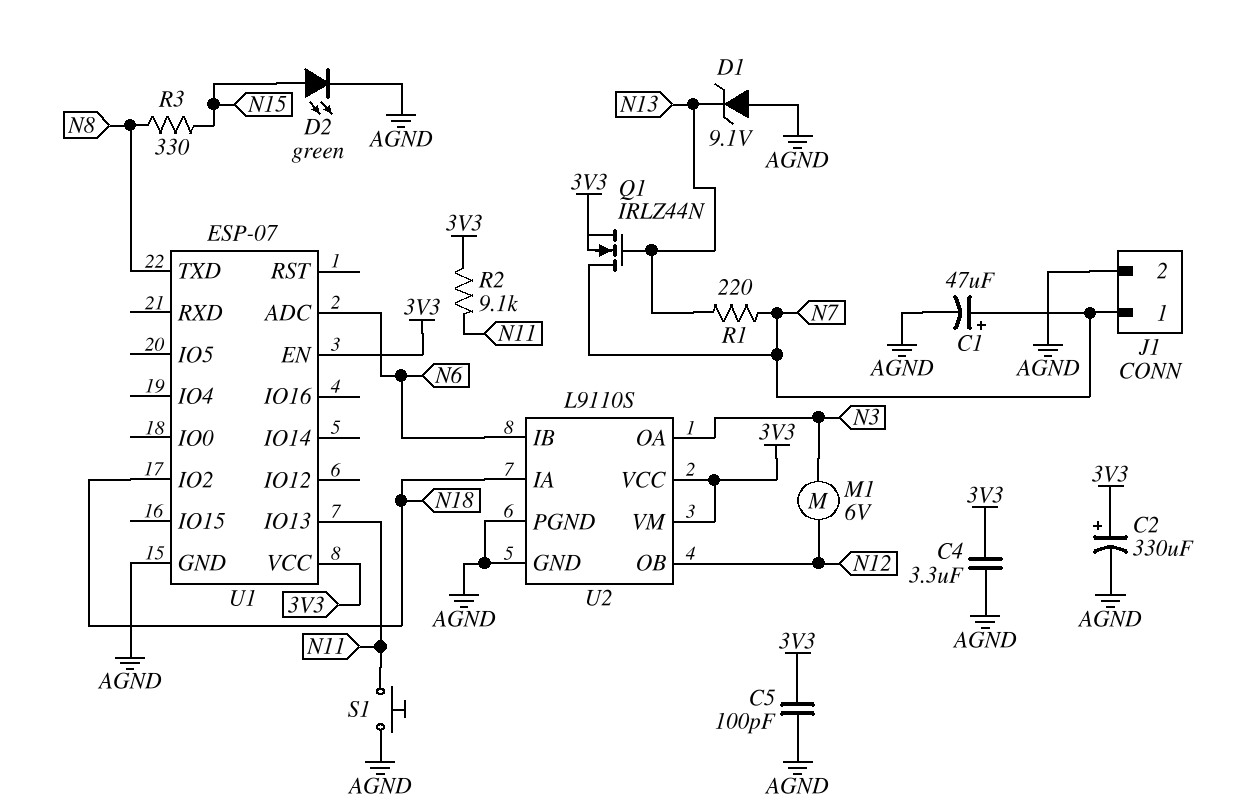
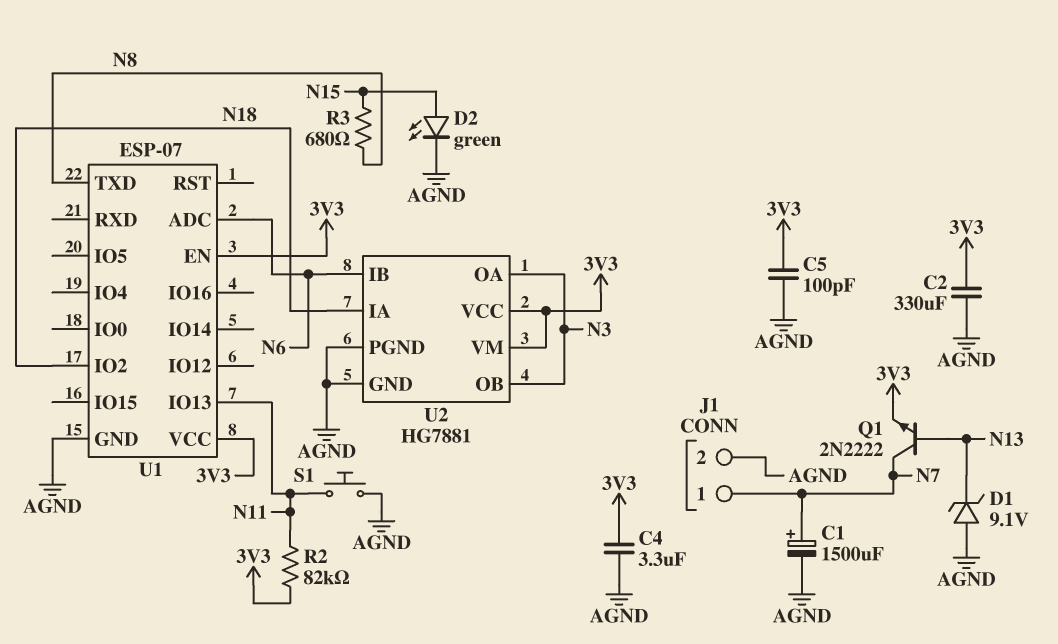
C1: 47uF (plus N7, minus AGND) -> 1500uF (plus N7, minus AGND)
C2: 330uF (plus 3V3, minus AGND) -> 330uF (3V3, AGND)
M1: motor 6V (N3, N12) -> none
Q1: NMOS IRLZ44N (G N13, D N7, S 3V3) -> NPN 2N2222 (B N13, C N7, E 3V3)
R1: 220 (N7, N13) -> none
R2: 9.1k (3V3, N11) -> 82k (3V3, N11)
R3: 330 (N8, N15) -> 680 (N8, N15)
U2: L9110S -> HG7881
U2 pin OB: N12 -> N3

